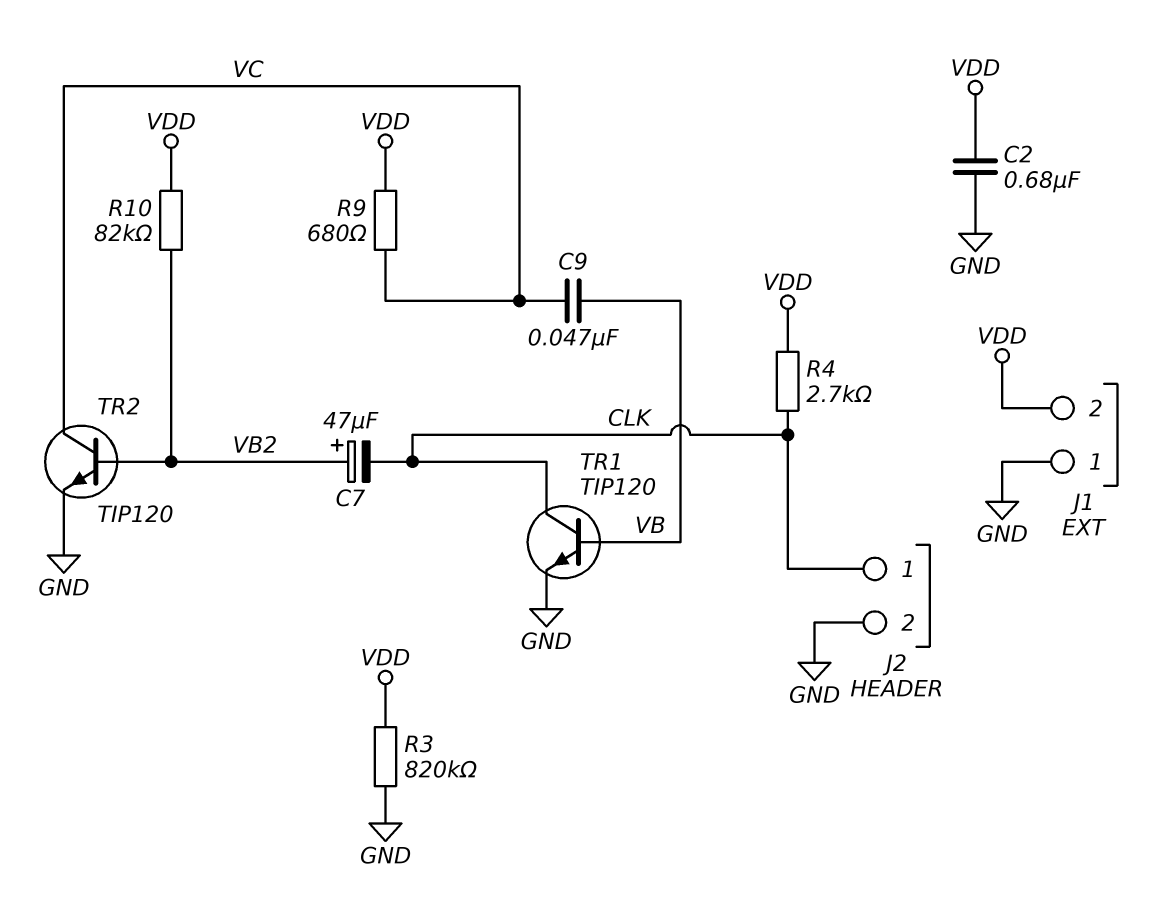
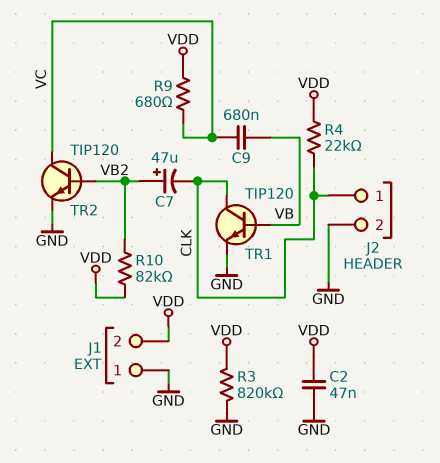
C2: 680nF (GND, VDD) -> 47nF (GND, VDD)
C9: 47nF (VB, VC) -> 680nF (VB, VC)
R4: 2.7k (CLK, VDD) -> 22k (CLK, VDD)

